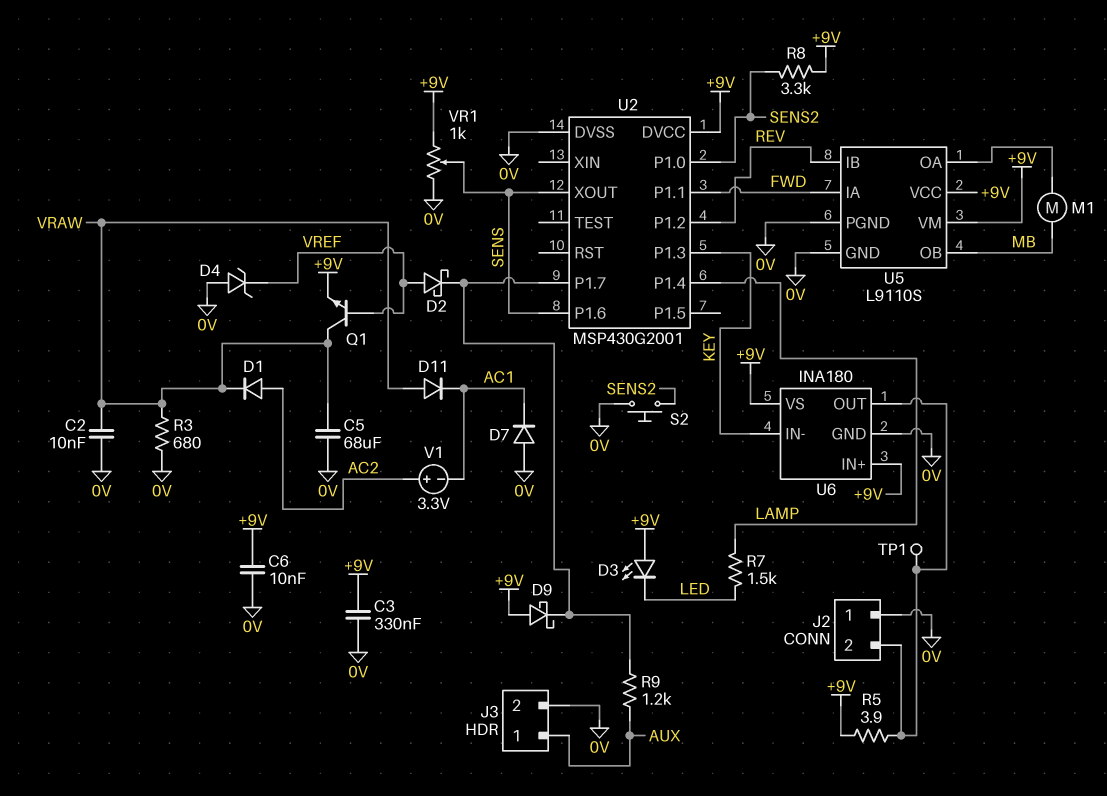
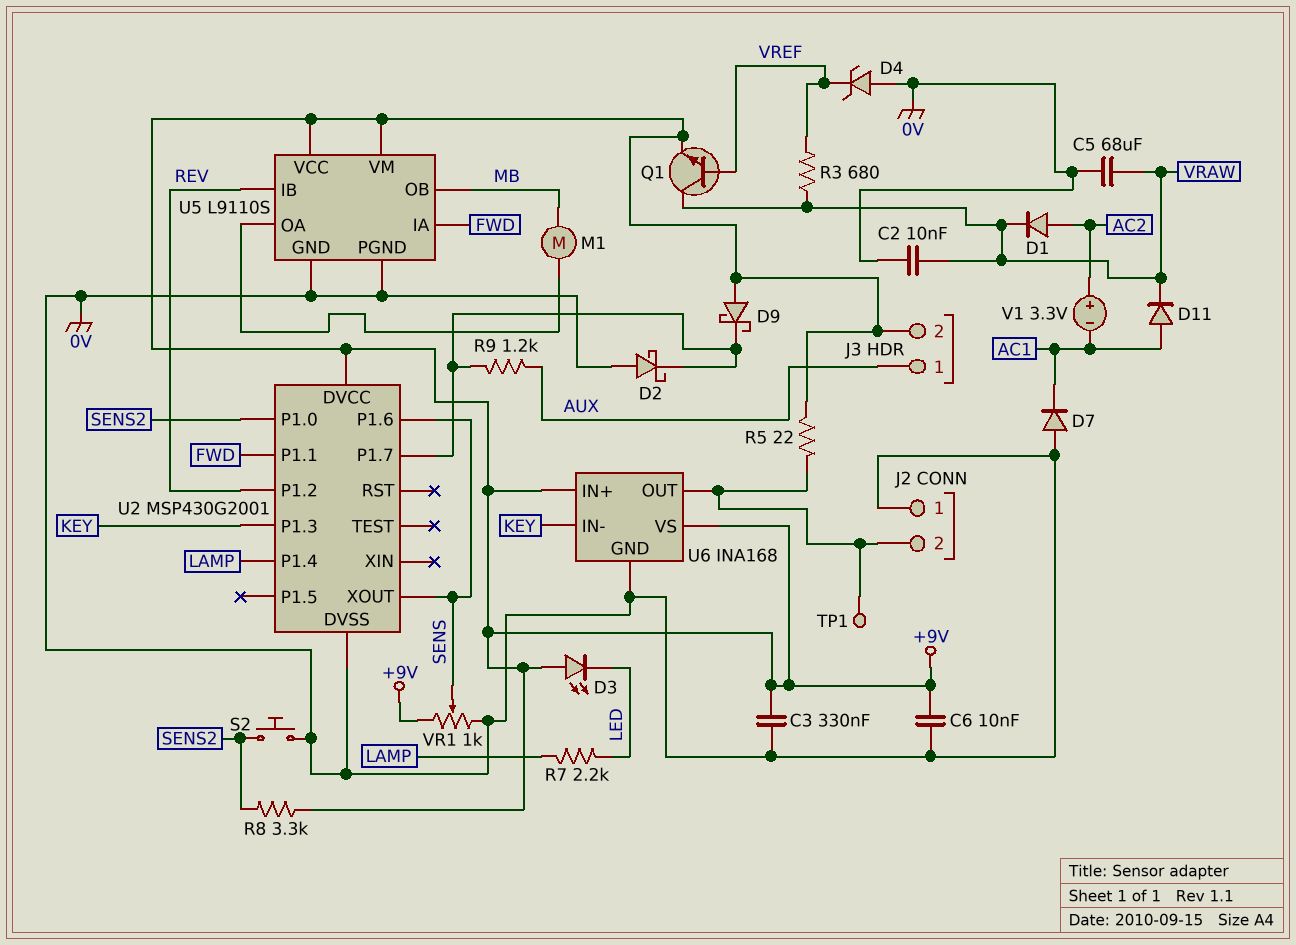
D2: schottky (A VREF, K U2/P1.7) -> schottky (A 0V, K U2/P1.7)
D11: diode (A VRAW, K AC1) -> diode (A AC1, K VRAW)
J3 pin 2: 0V -> +9V
R3: 680 (0V, VRAW) -> 680 (VRAW, VREF)
R5: 3.9 (+9V, J2/2) -> 22 (+9V, J2/2)
R7: 1.5k (LAMP, LED) -> 2.2k (LAMP, LED)
U6: INA180 -> INA168

